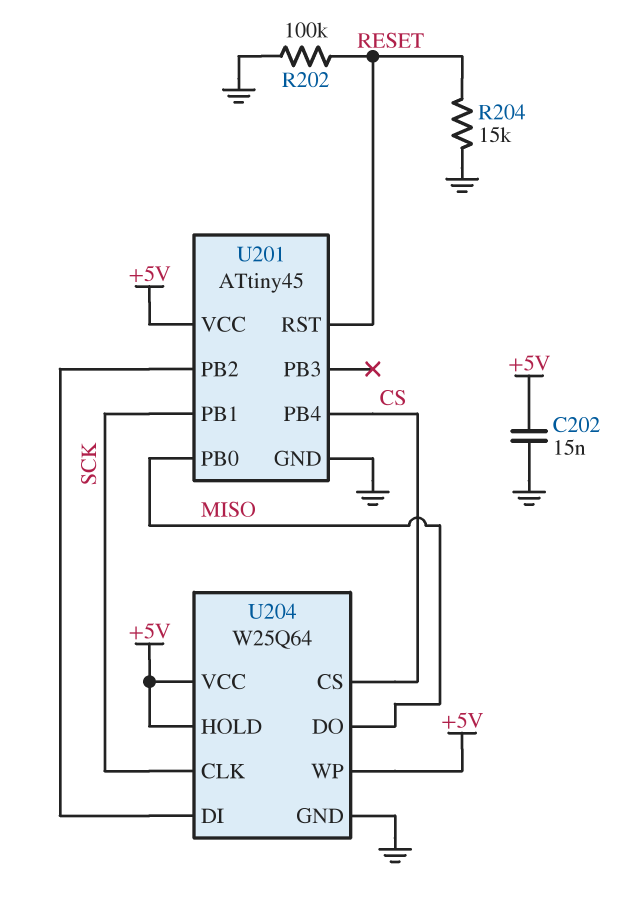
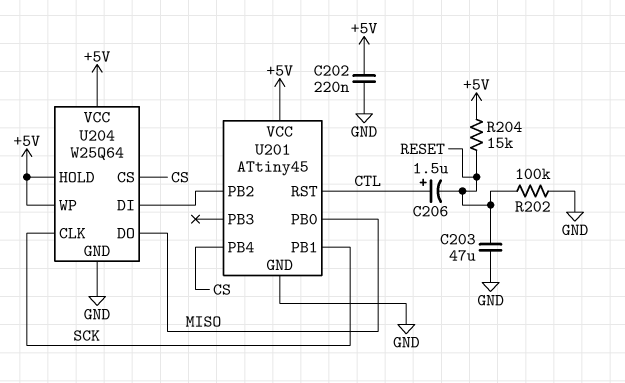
C202: 15nF (+5V, GND) -> 220nF (+5V, GND)
C203: none -> 47uF (GND, RESET)
C206: none -> 1.5uF (plus CTL, minus RESET)
R204: 15k (GND, RESET) -> 15k (+5V, RESET)
U201 pin RST: RESET -> CTL

